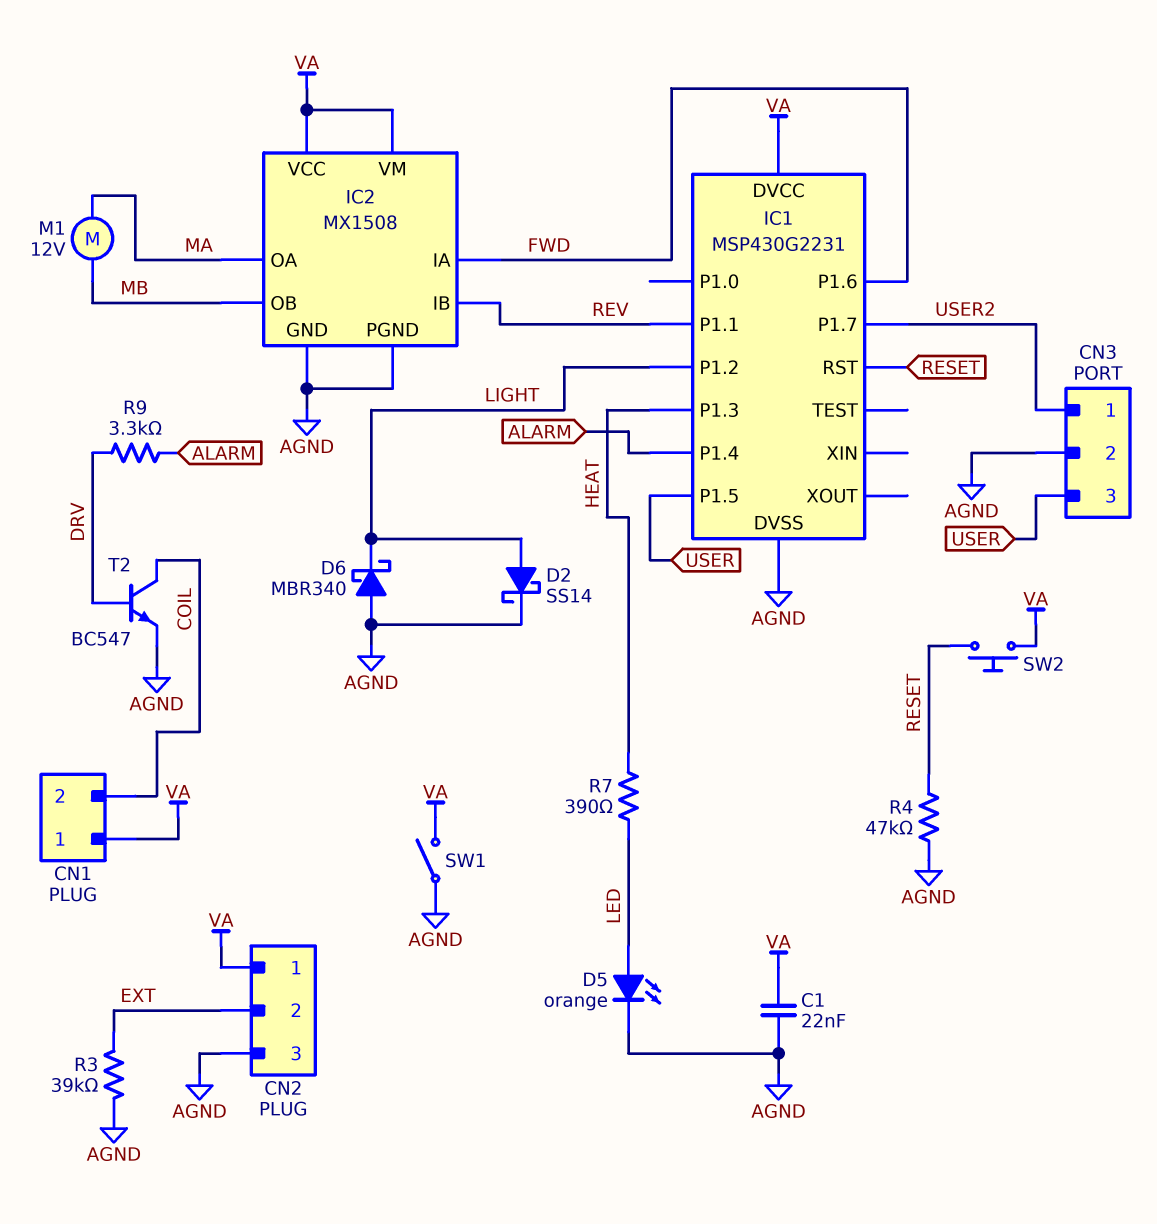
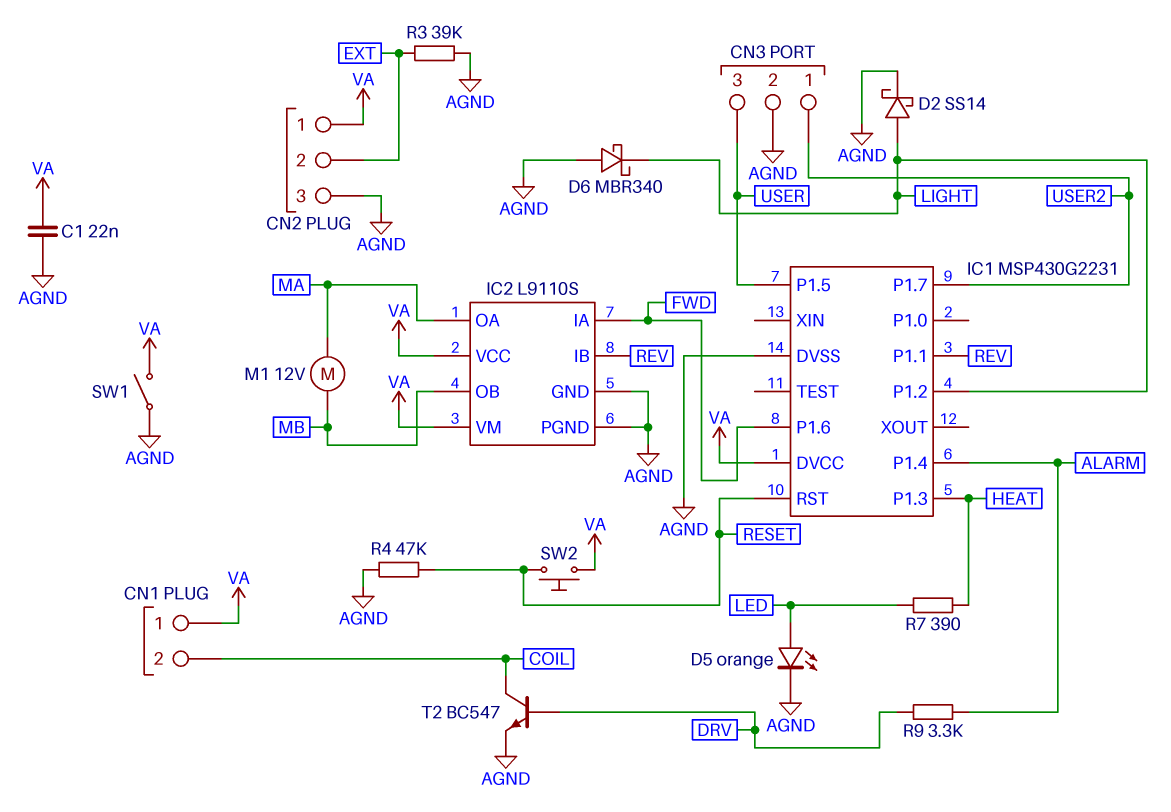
IC2: MX1508 -> L9110S

